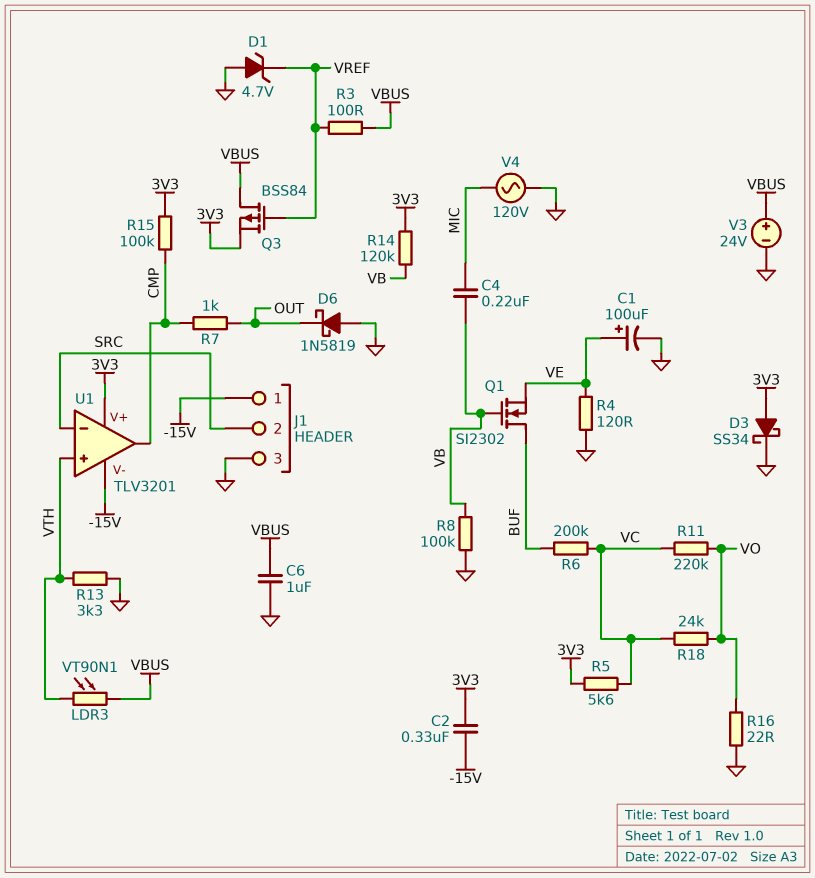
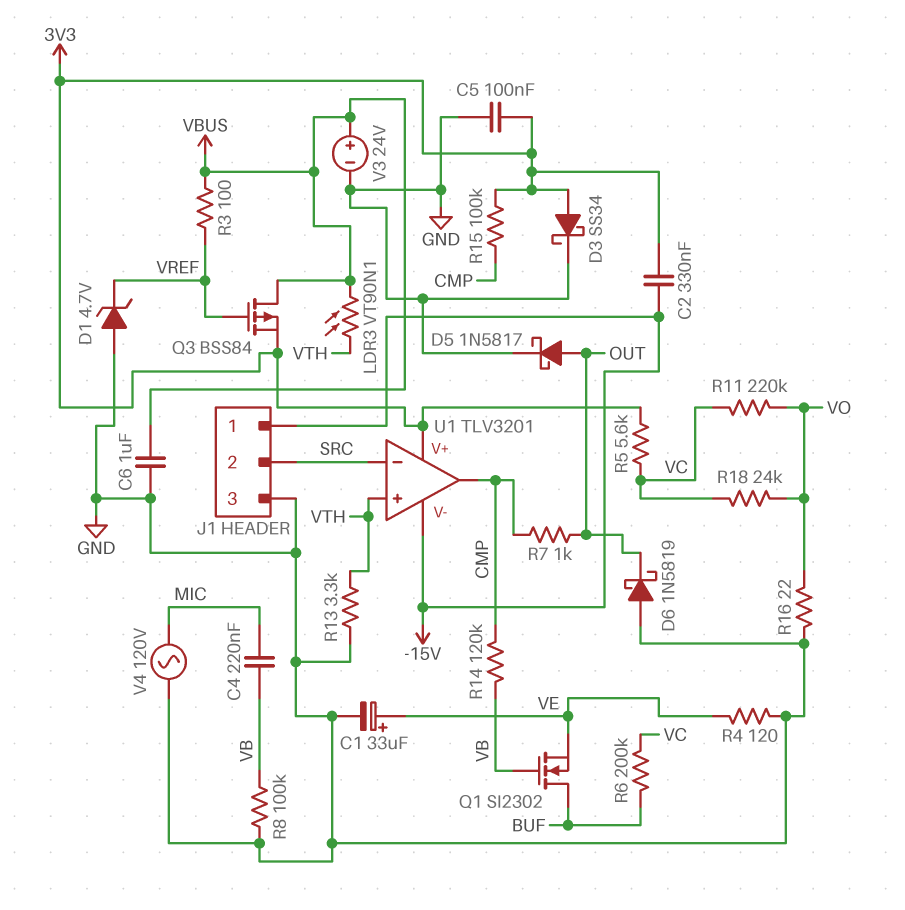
C1: 100uF (plus VE, minus GND) -> 33uF (plus VE, minus GND)
C5: none -> 100nF (3V3, GND)
D5: none -> schottky 1N5817 (A OUT, K GND)
R14: 120k (3V3, VB) -> 120k (CMP, VB)

